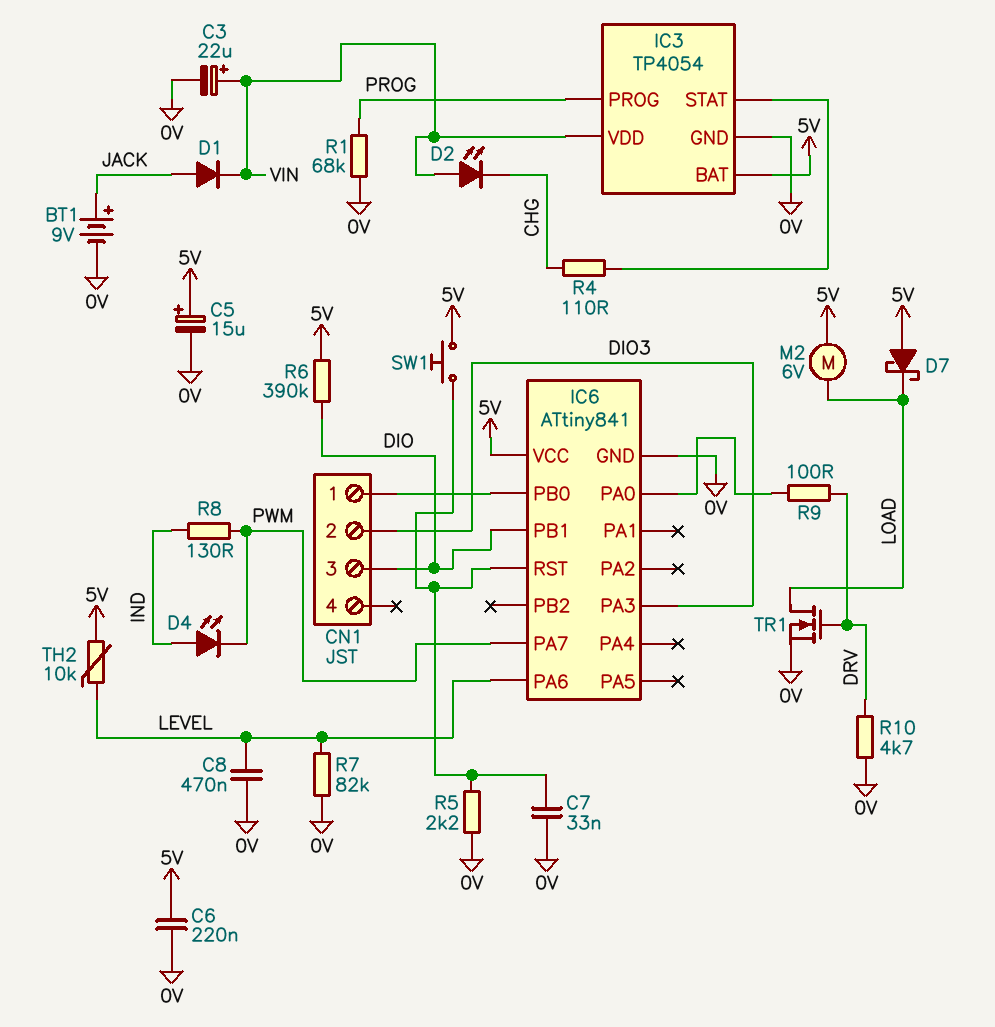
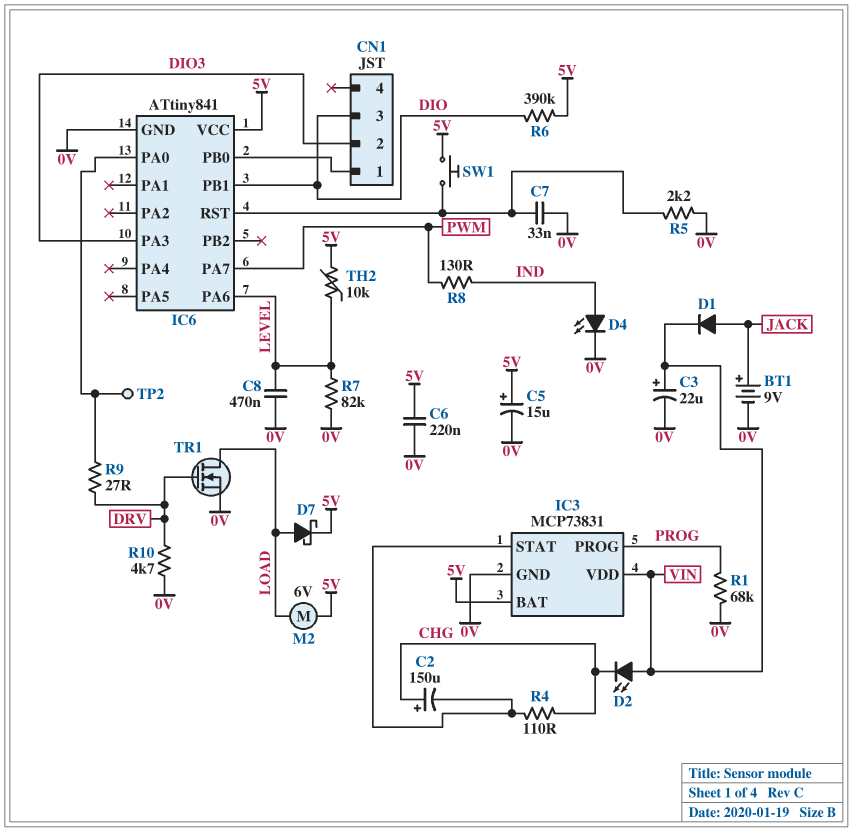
C2: none -> 150uF (plus CHG, minus IC3/STAT)
D4: LED (A IND, K PWM) -> LED (A IND, K 0V)
D7: schottky (A 5V, K LOAD) -> schottky (A LOAD, K 5V)
IC3: TP4054 -> MCP73831
R9: 100 (DRV, IC6/PA0) -> 27 (DRV, IC6/PA0)
TP2: none -> test point (IC6/PA0)

